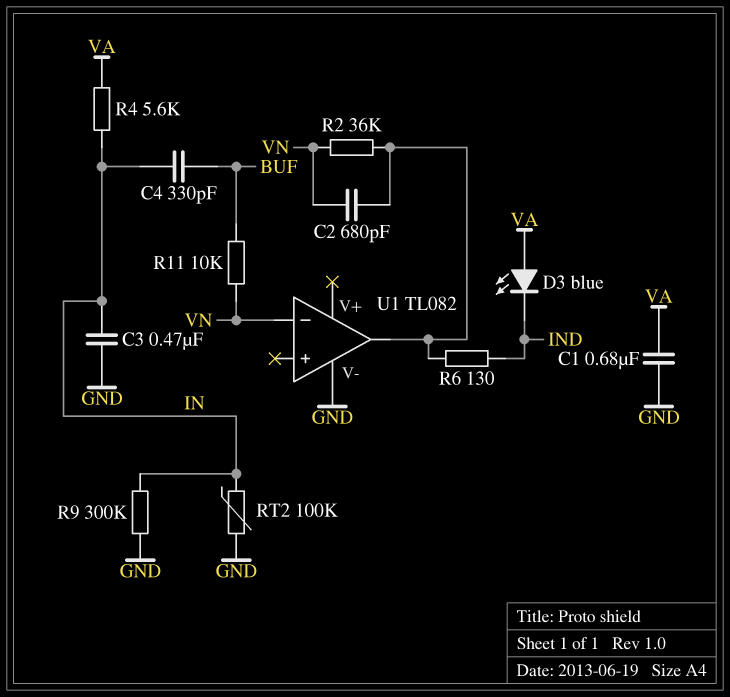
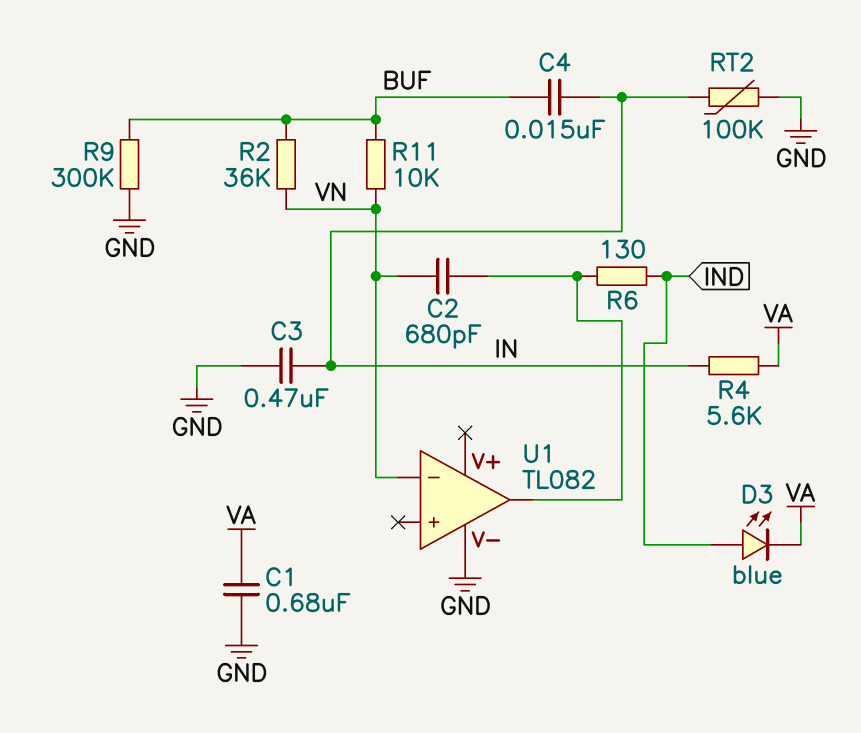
C4: 330pF (BUF, IN) -> 15nF (BUF, IN)
D3: LED blue (A VA, K IND) -> LED blue (A IND, K VA)
R2: 36k (U1/out, VN) -> 36k (BUF, VN)
R9: 300k (GND, IN) -> 300k (BUF, GND)

